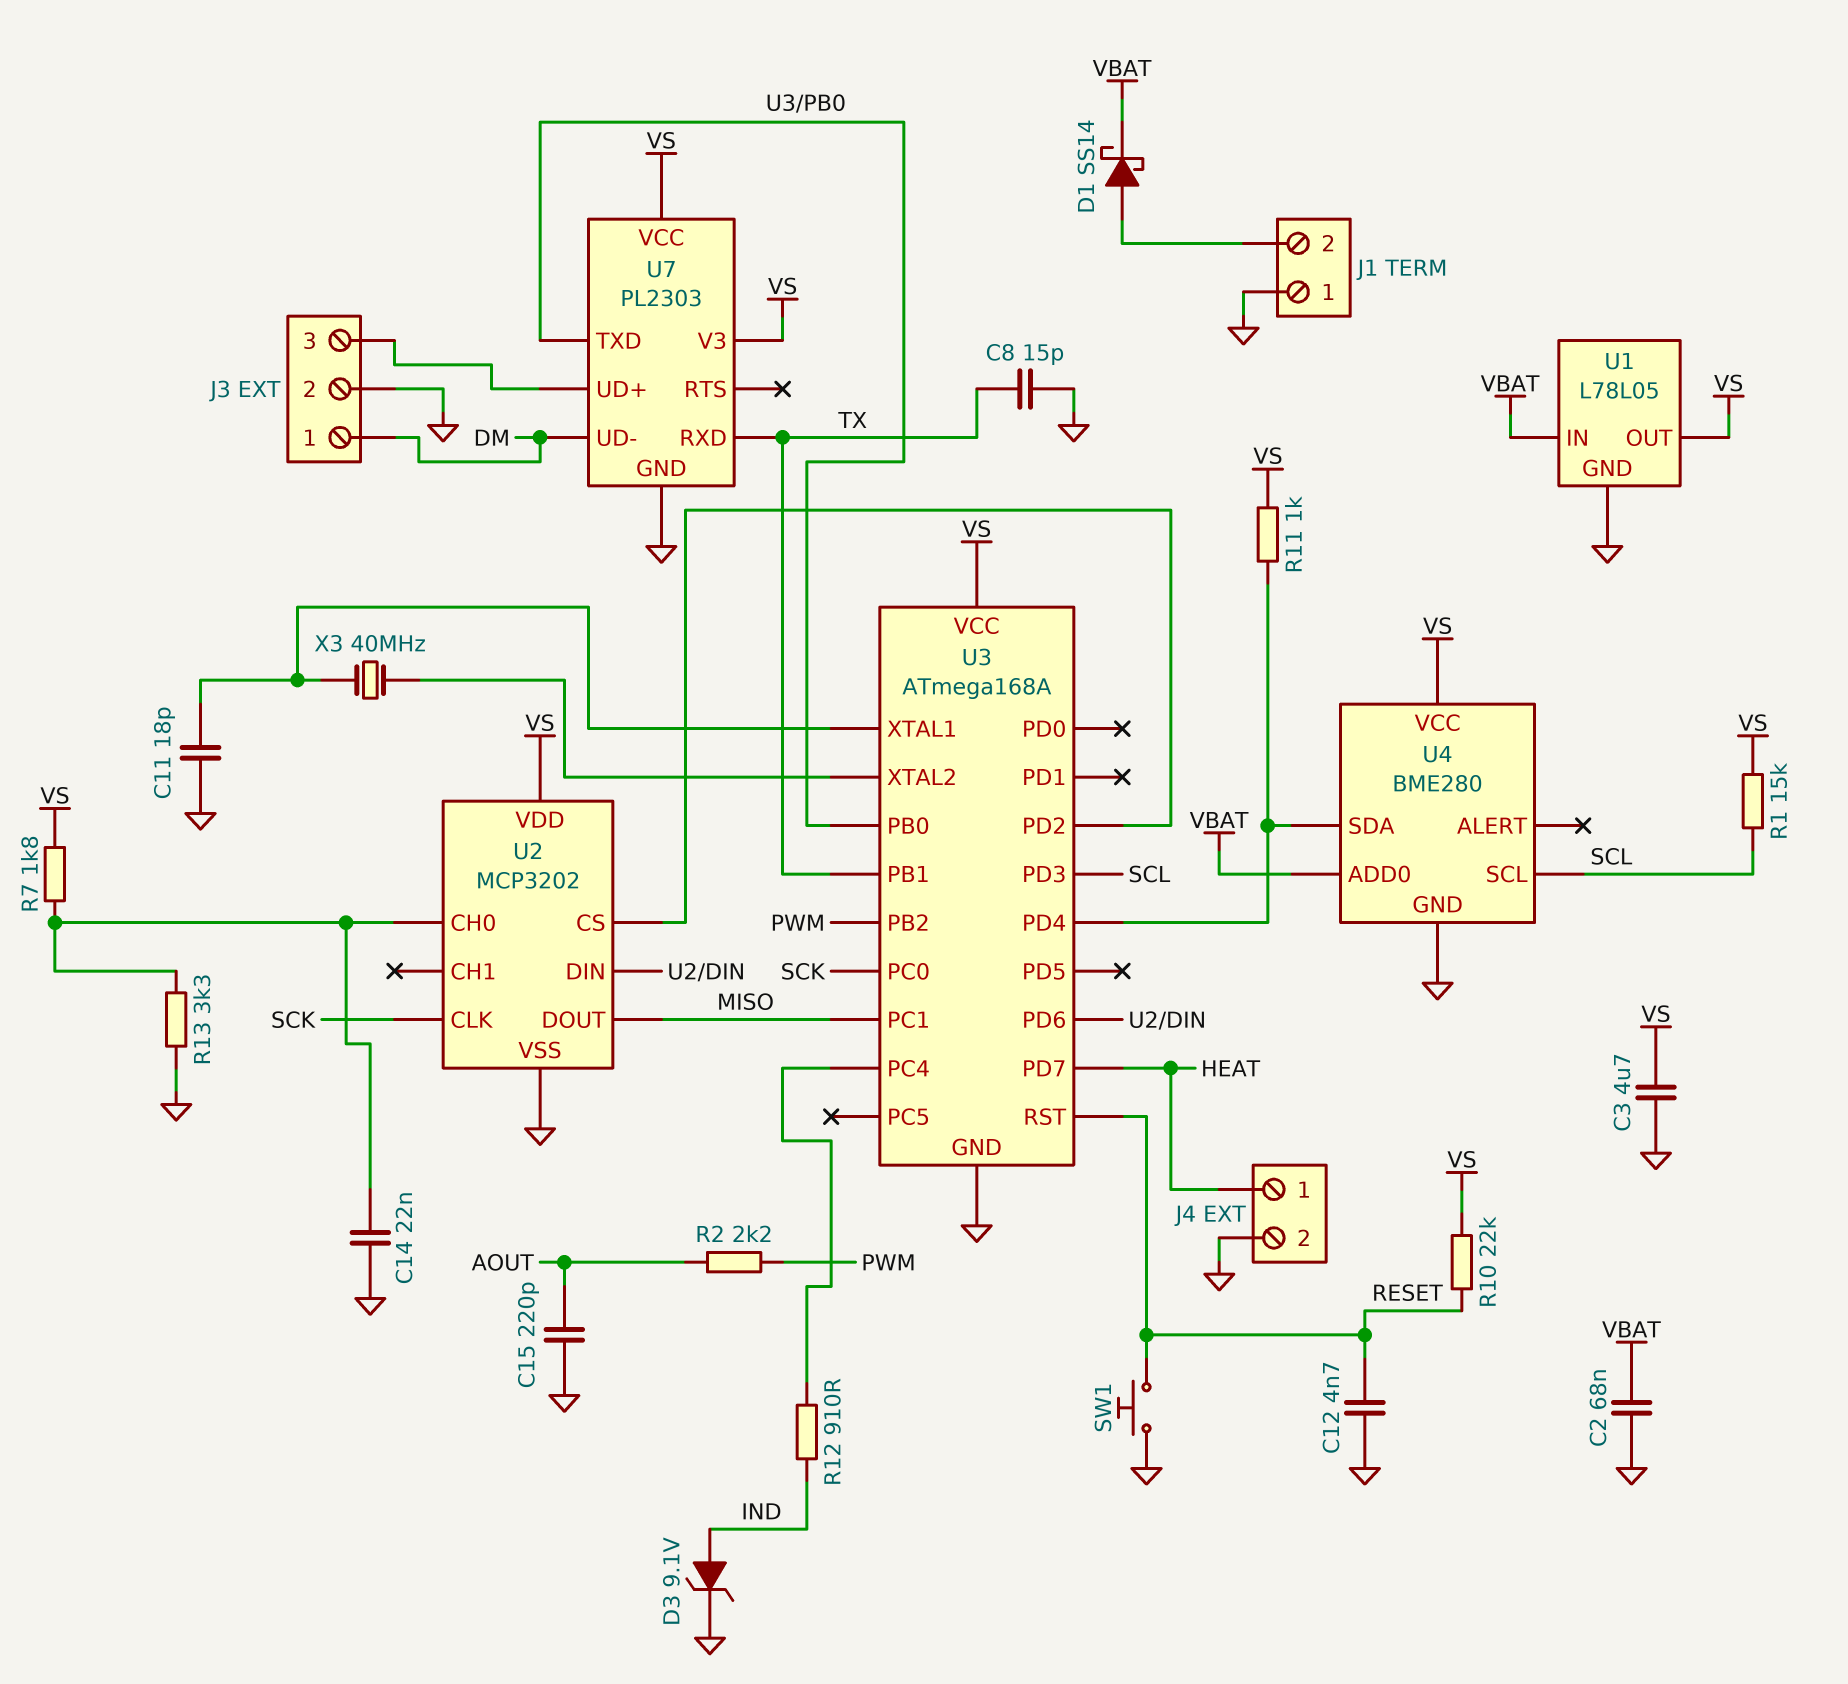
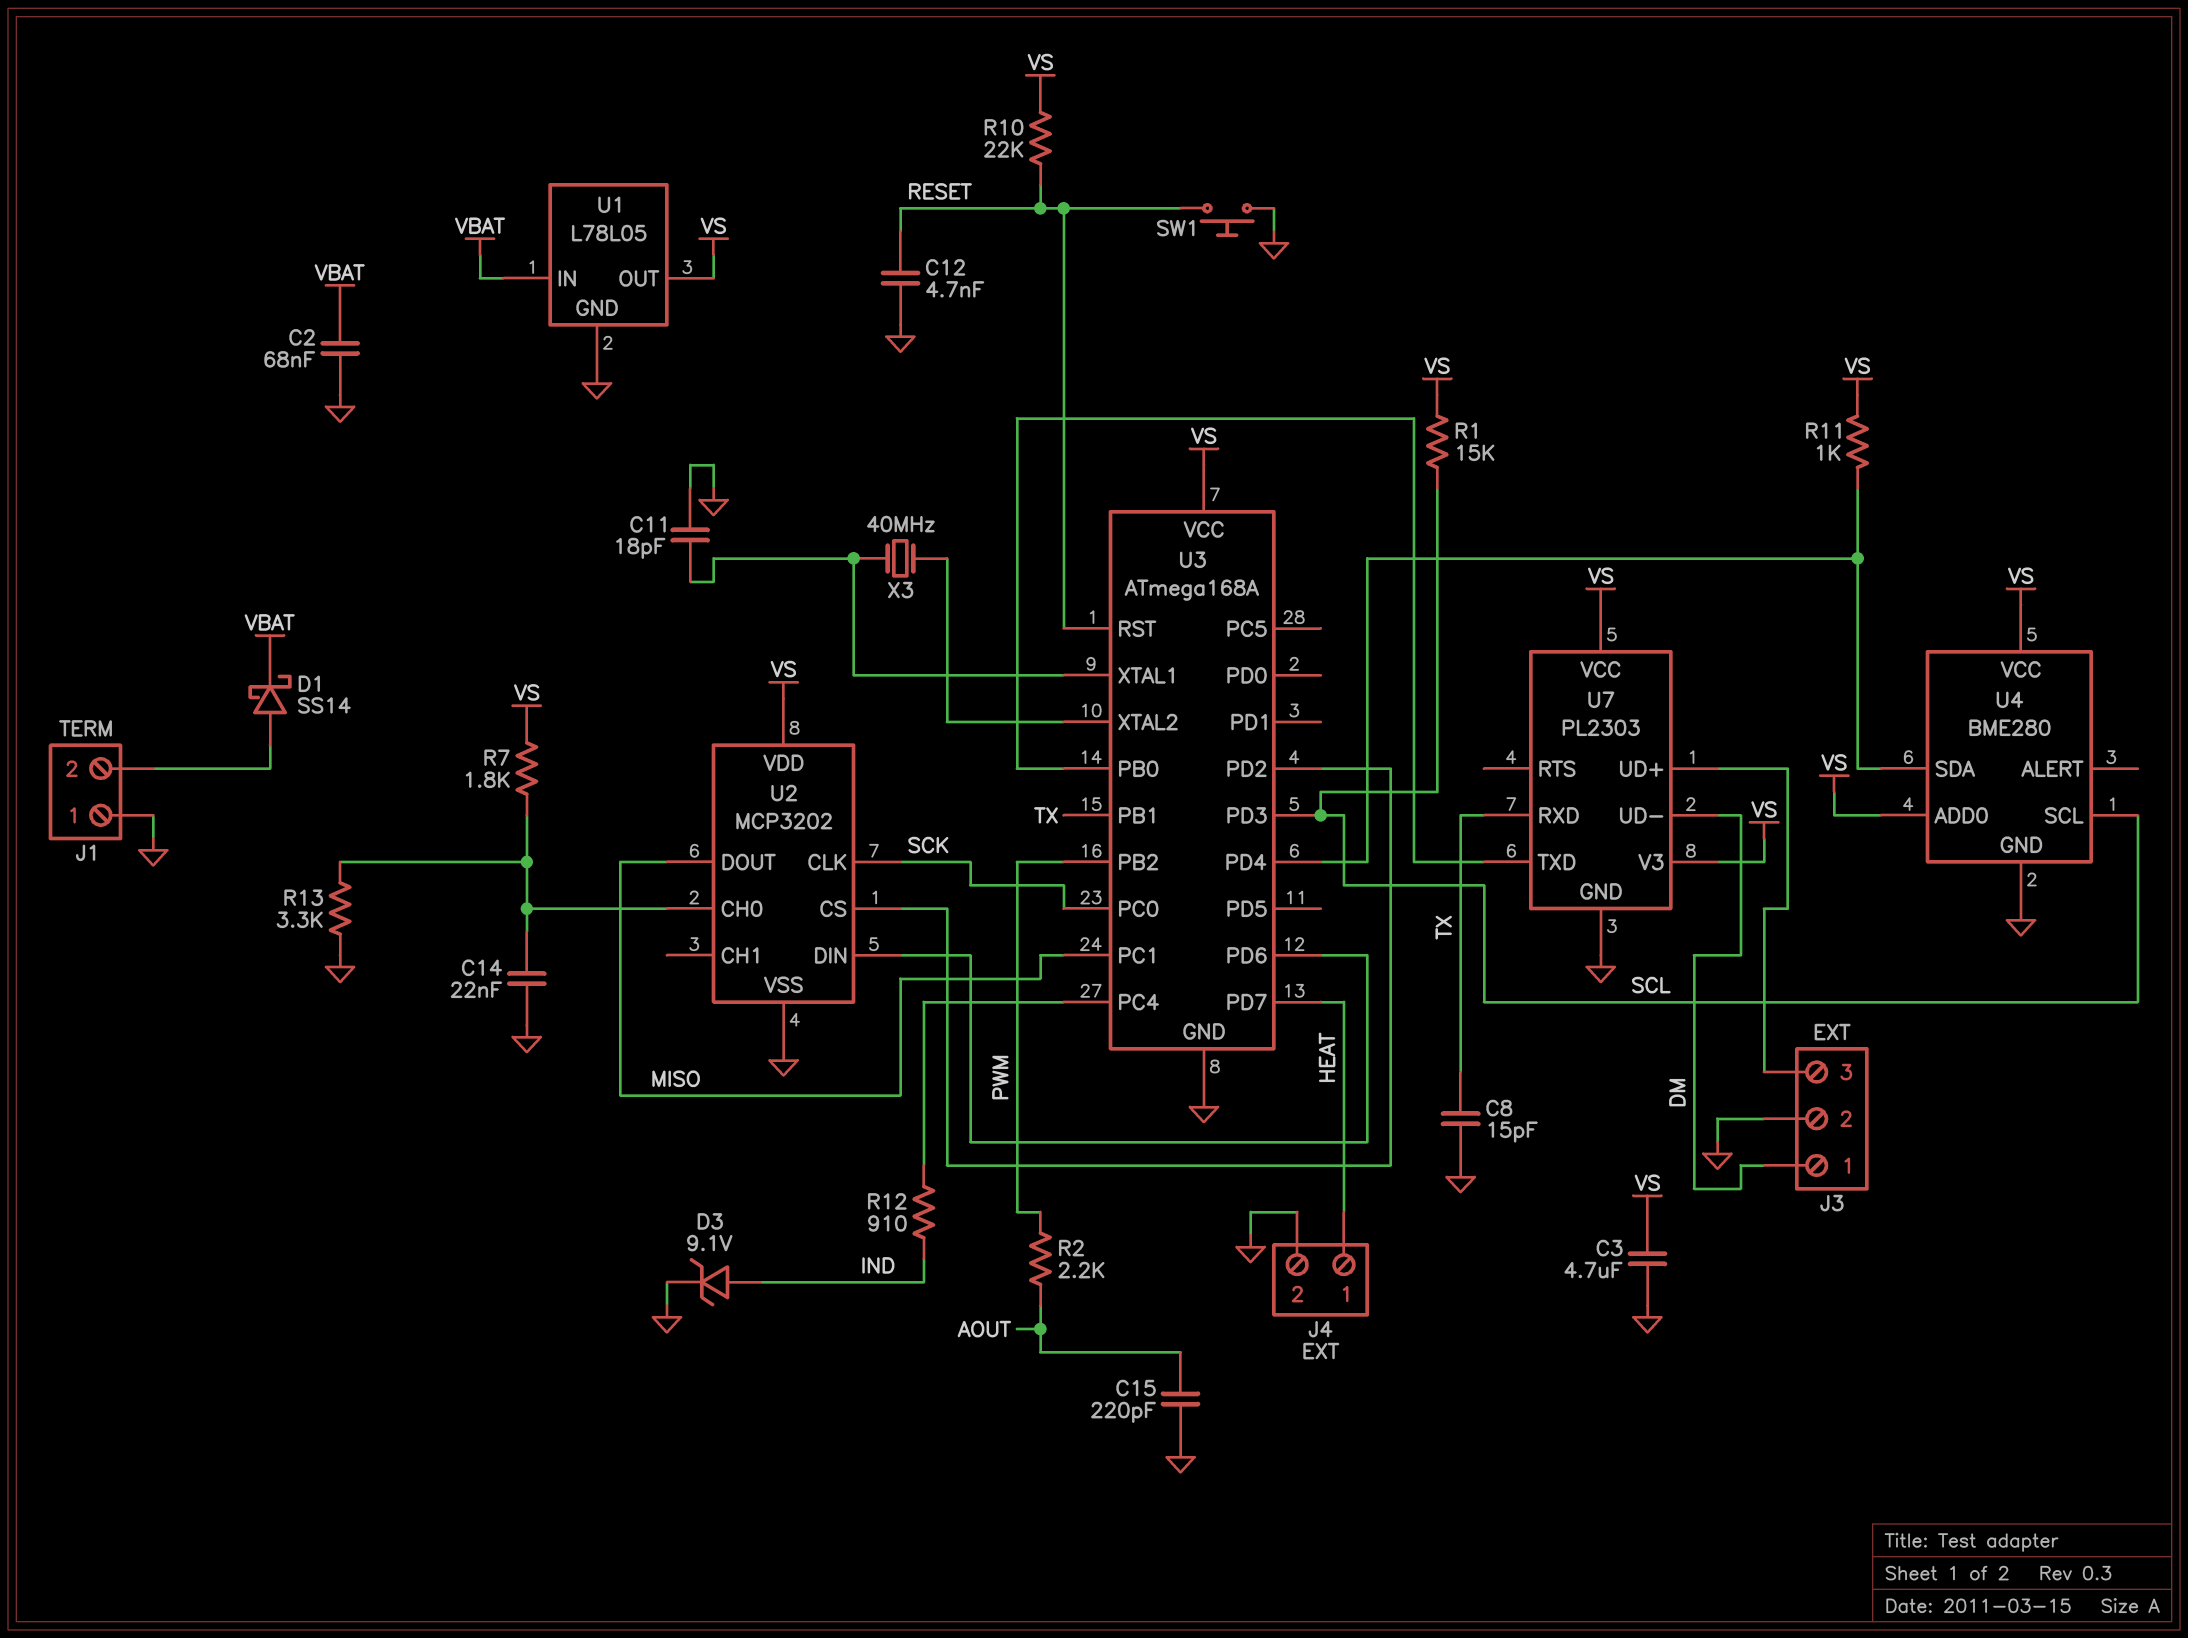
U4 pin ADD0: VBAT -> VS

